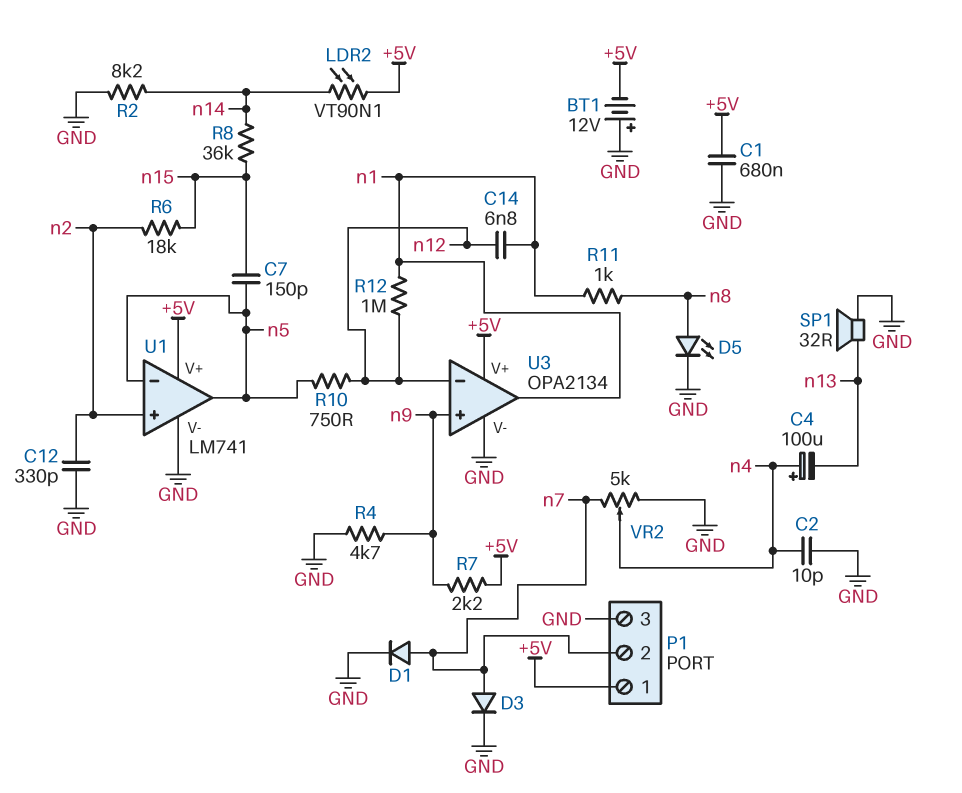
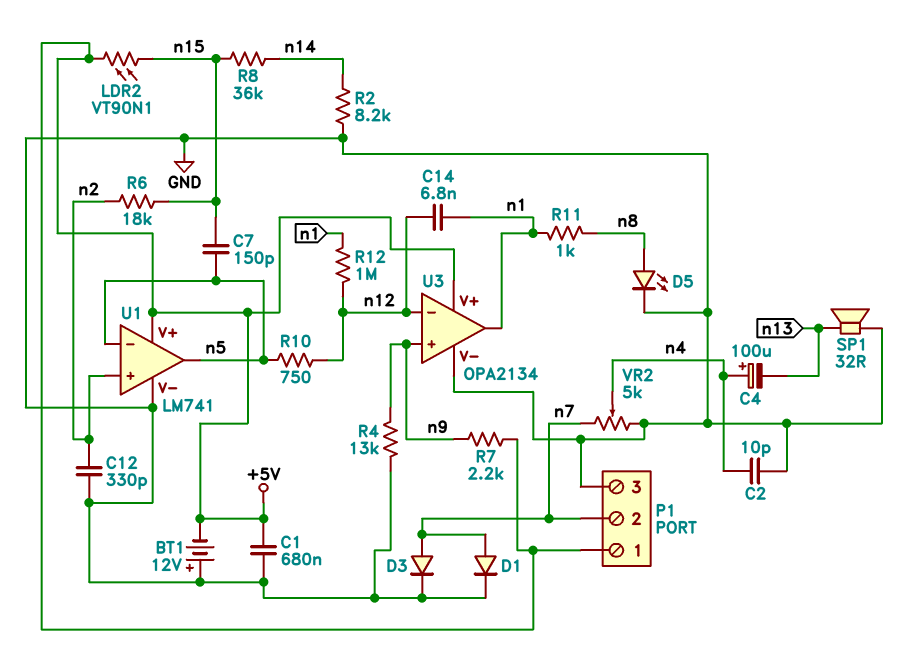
LDR2: VT90N1 (+5V, n14) -> VT90N1 (+5V, n15)
R4: 4.7k (GND, n9) -> 13k (GND, n9)

